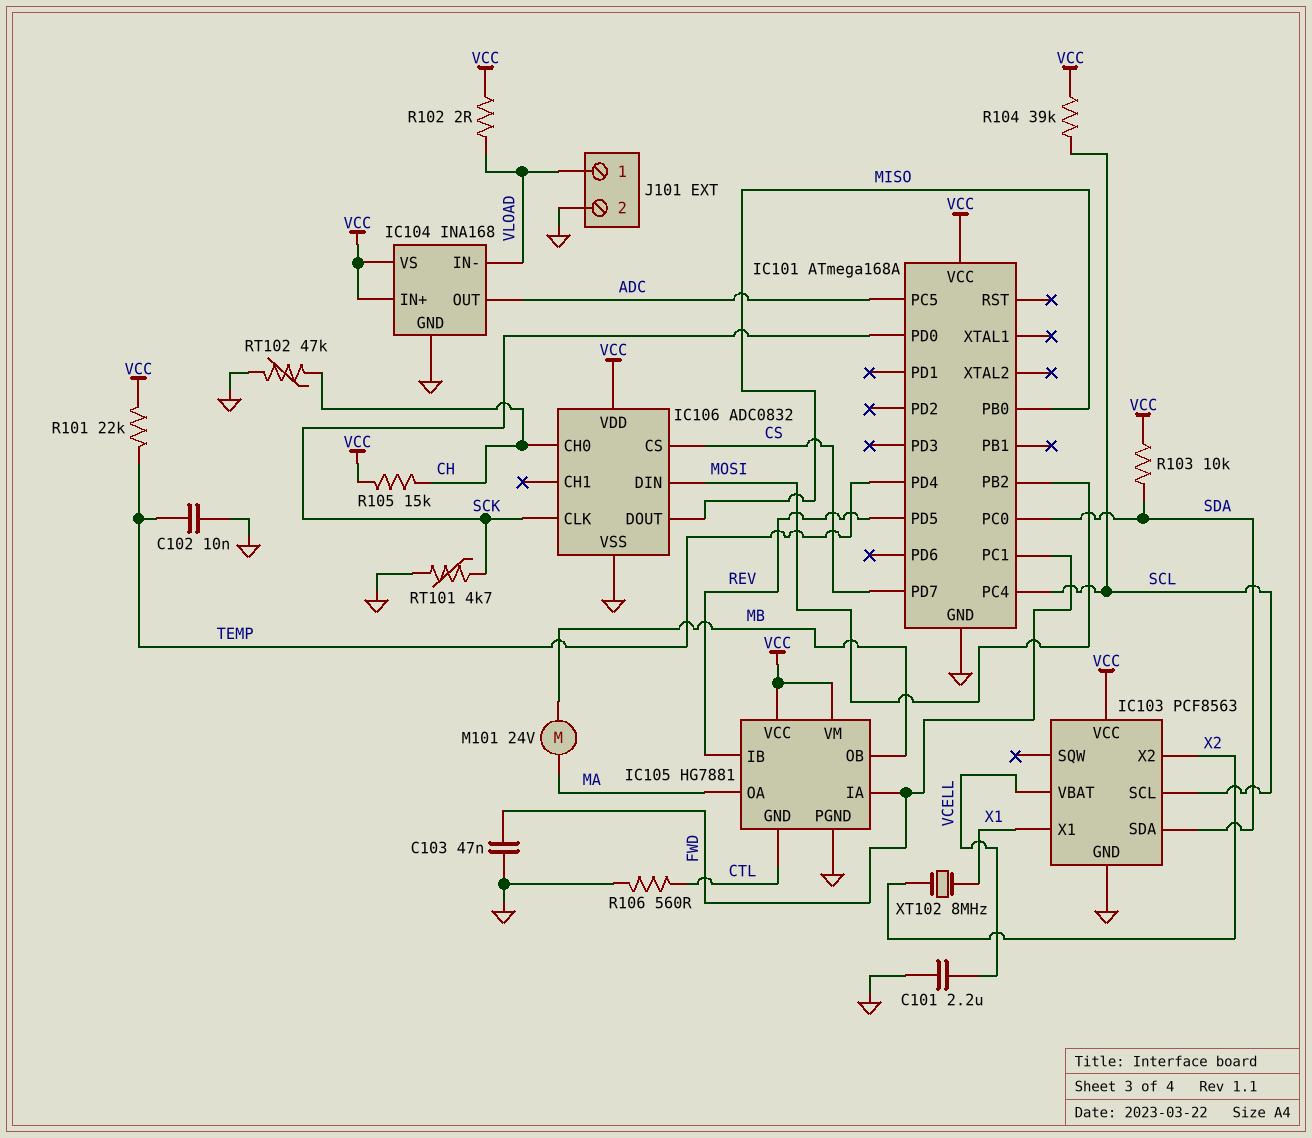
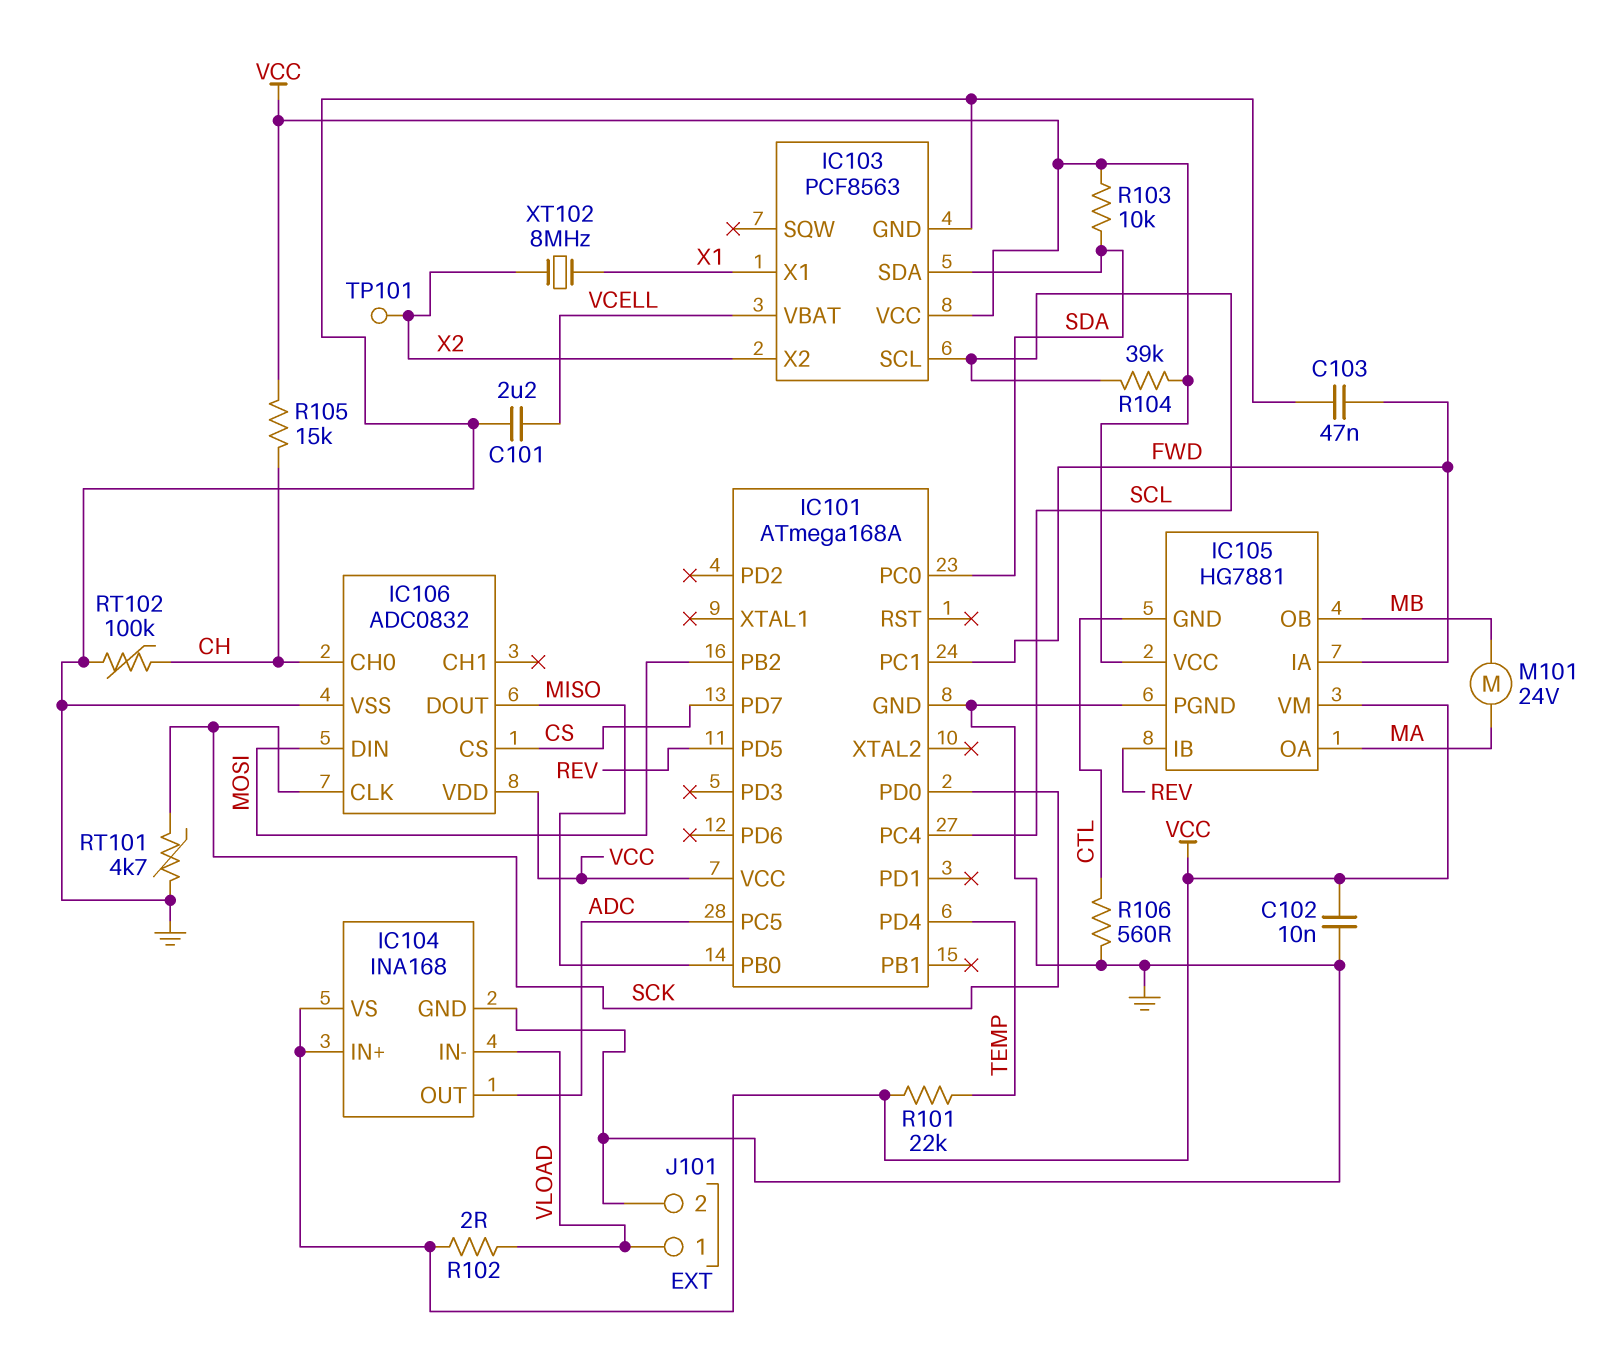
C102: 10nF (GND, TEMP) -> 10nF (GND, VCC)
RT102: 47k (CH, GND) -> 100k (CH, GND)
TP101: none -> test point (X2)

